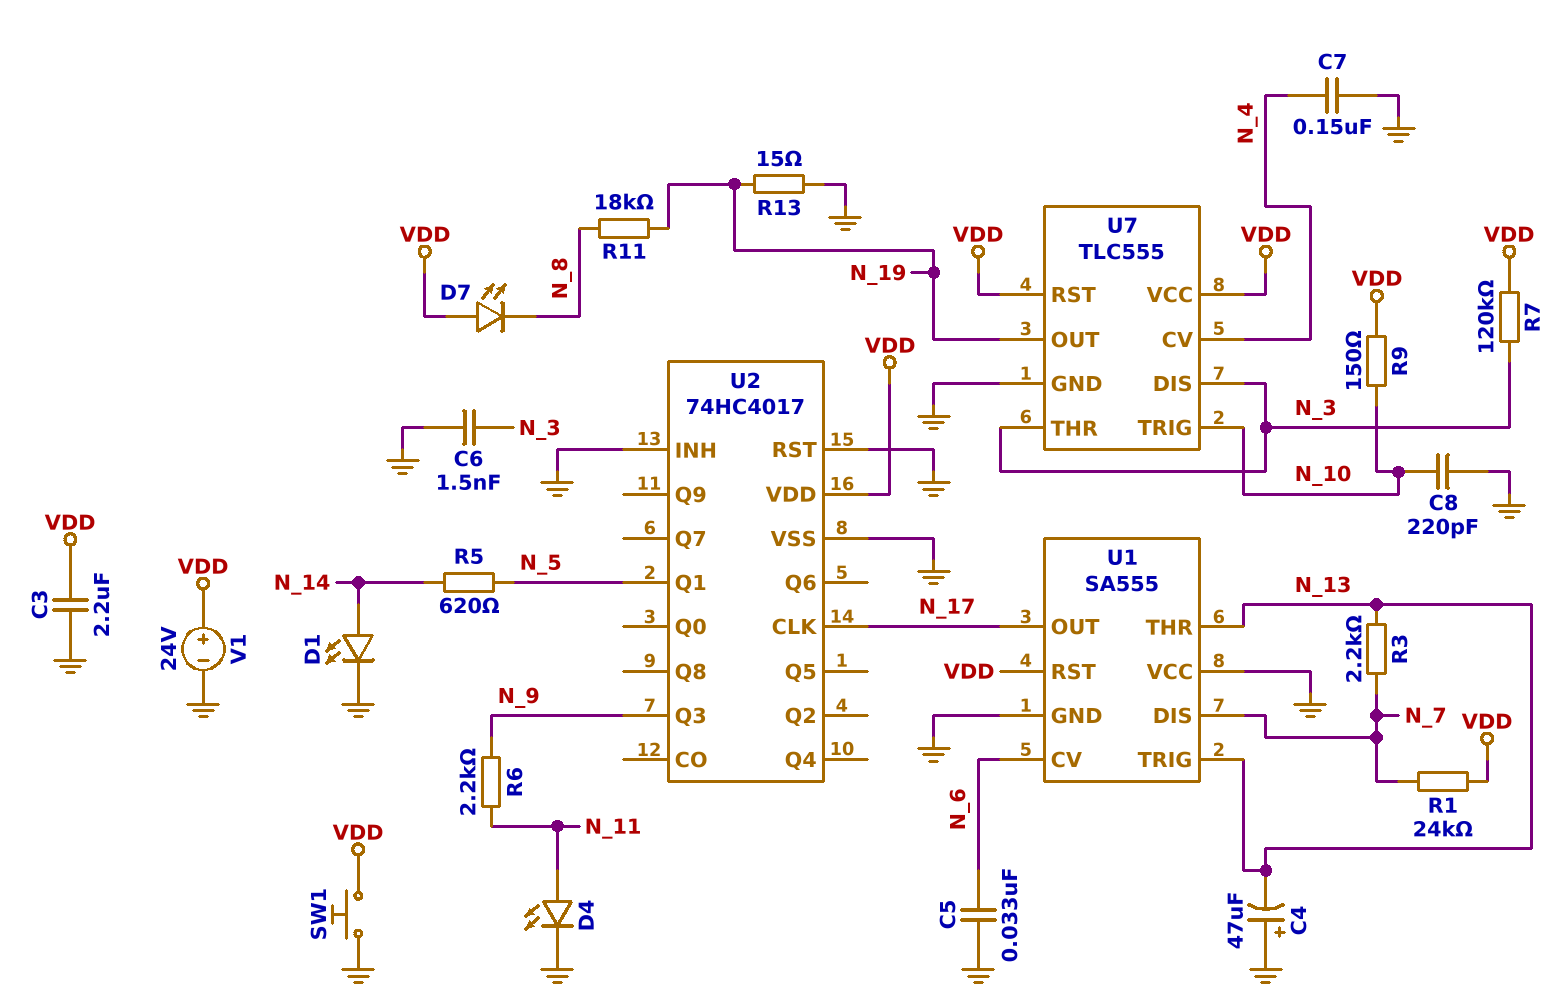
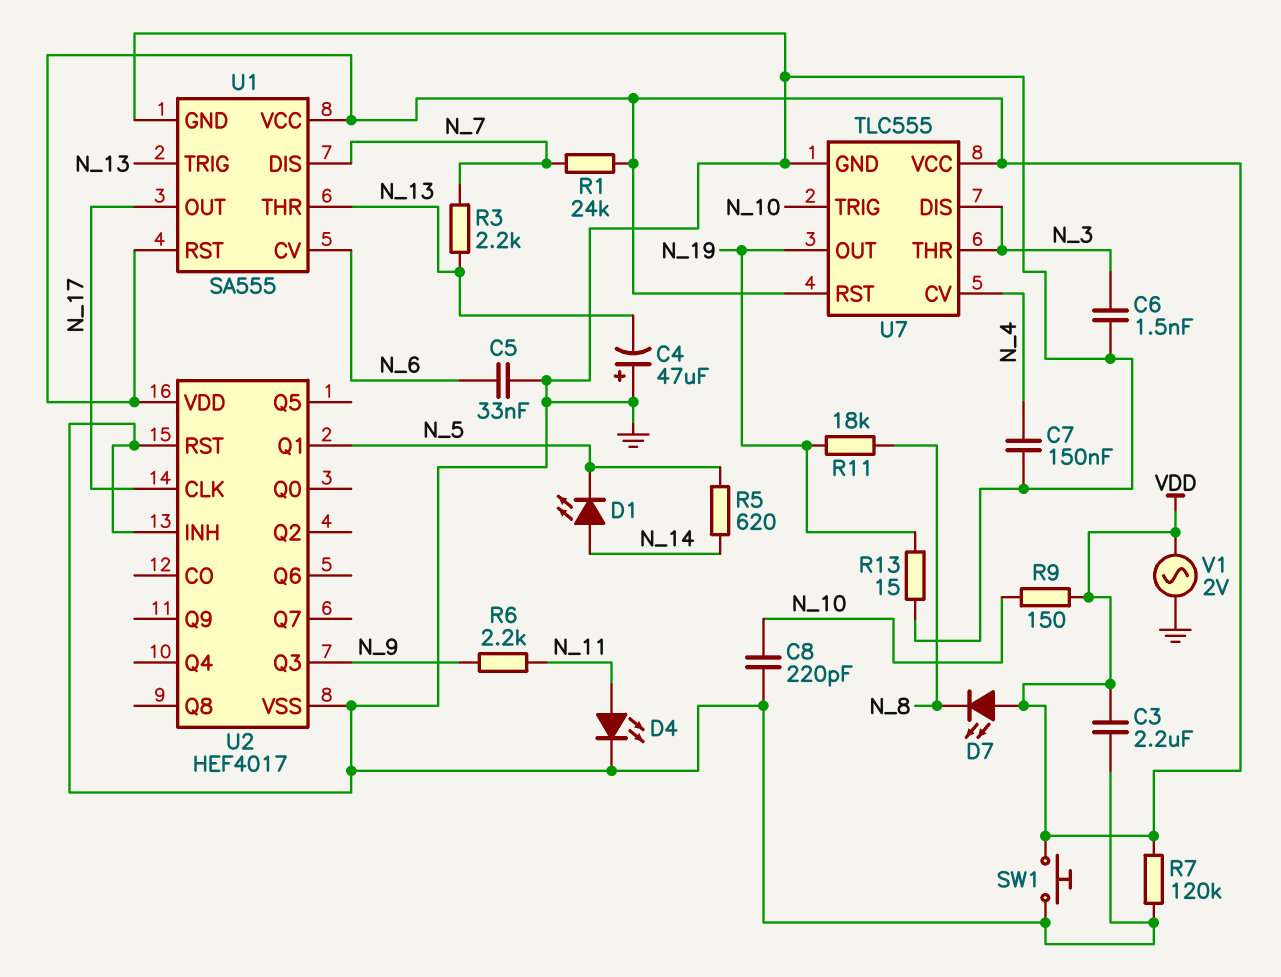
D1: LED (A N_14, K GND) -> LED (A N_14, K N_5)
R7: 120k (N_3, VDD) -> 120k (GND, VDD)
U1 pin VCC: GND -> VDD
U2: 74HC4017 -> HEF4017
V1: 24V (plus VDD, minus GND) -> AC 2V (GND, VDD)

